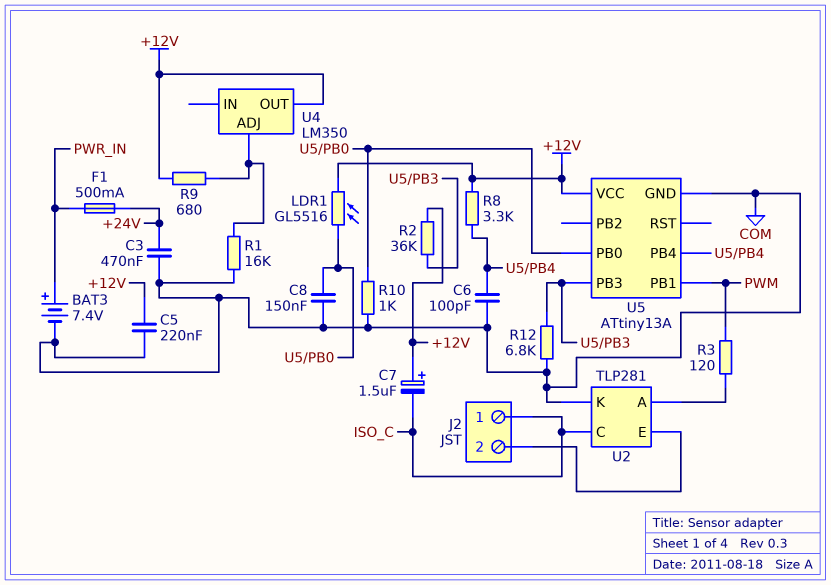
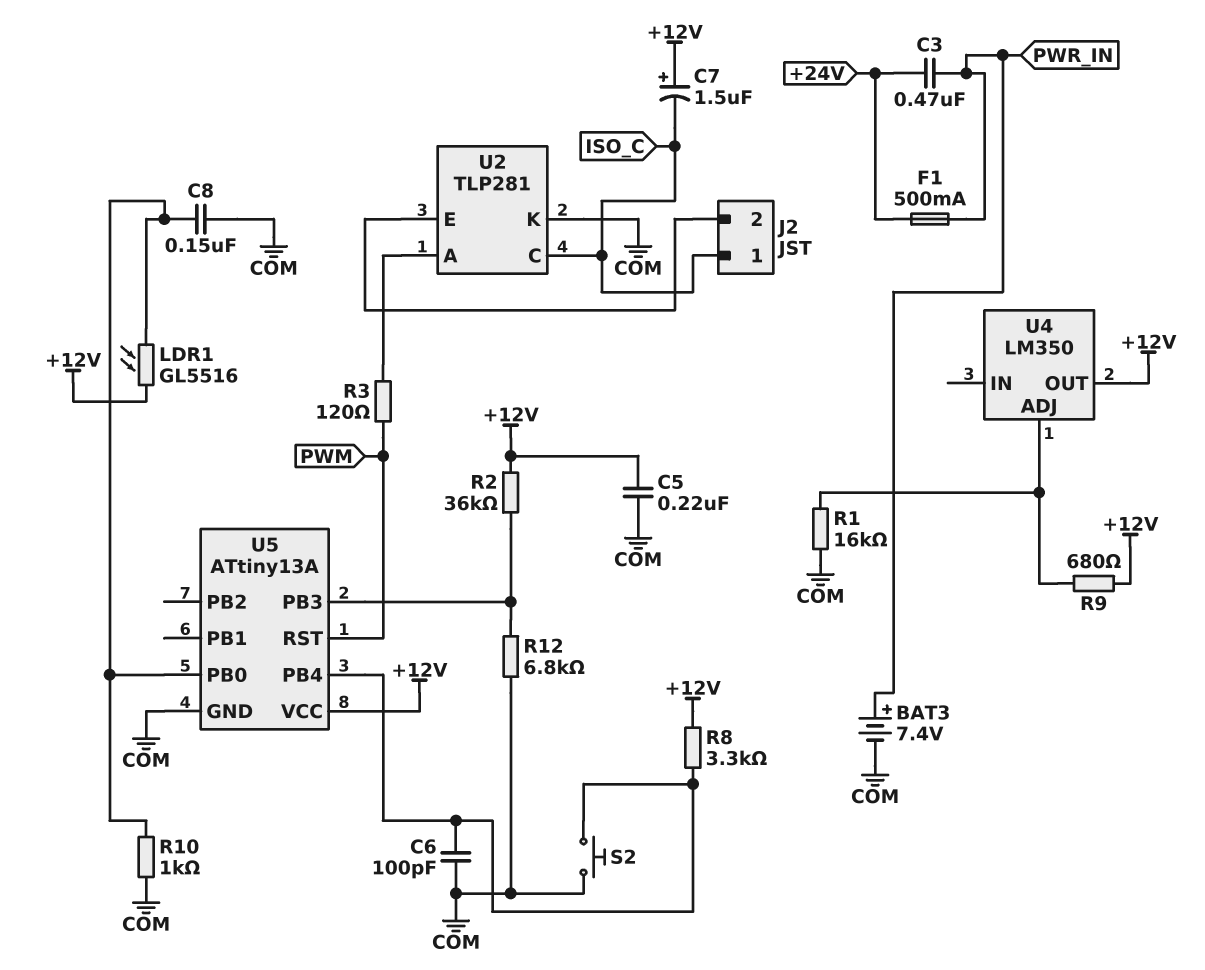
C3: 470nF (+24V, COM) -> 470nF (+24V, PWR_IN)
S2: none -> button (COM, U5/PB4)
U5 pin PB1: PWM -> none
U5 pin RST: none -> PWM

